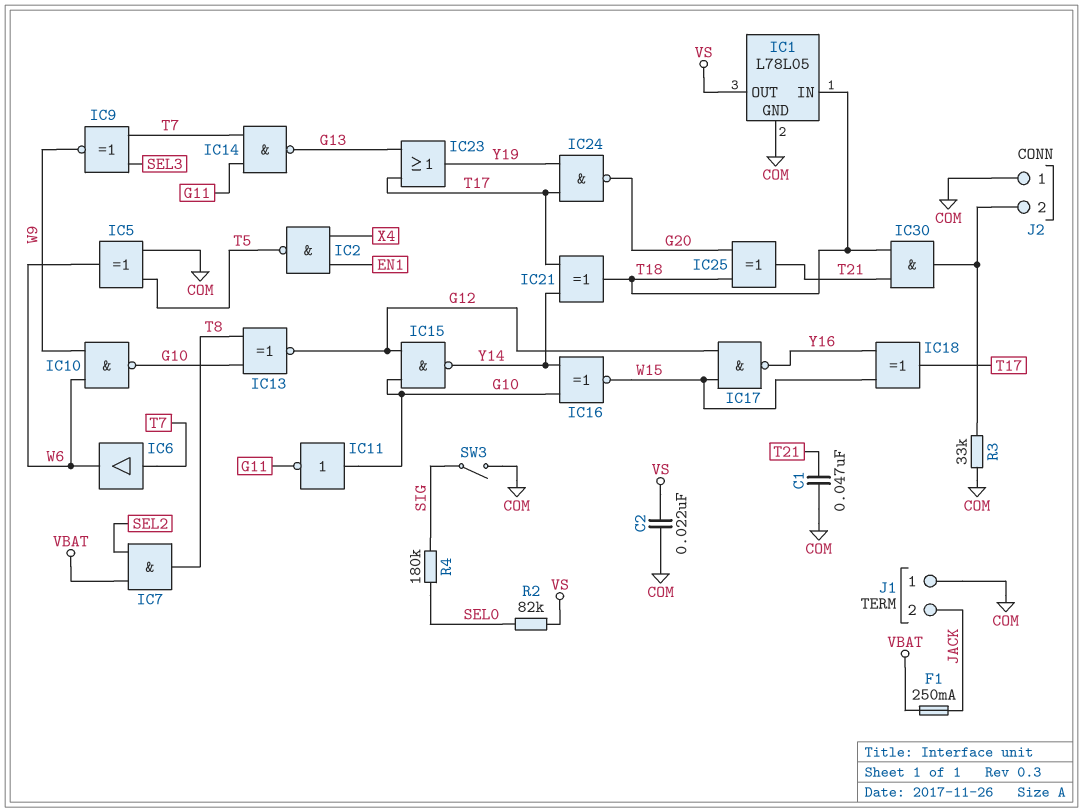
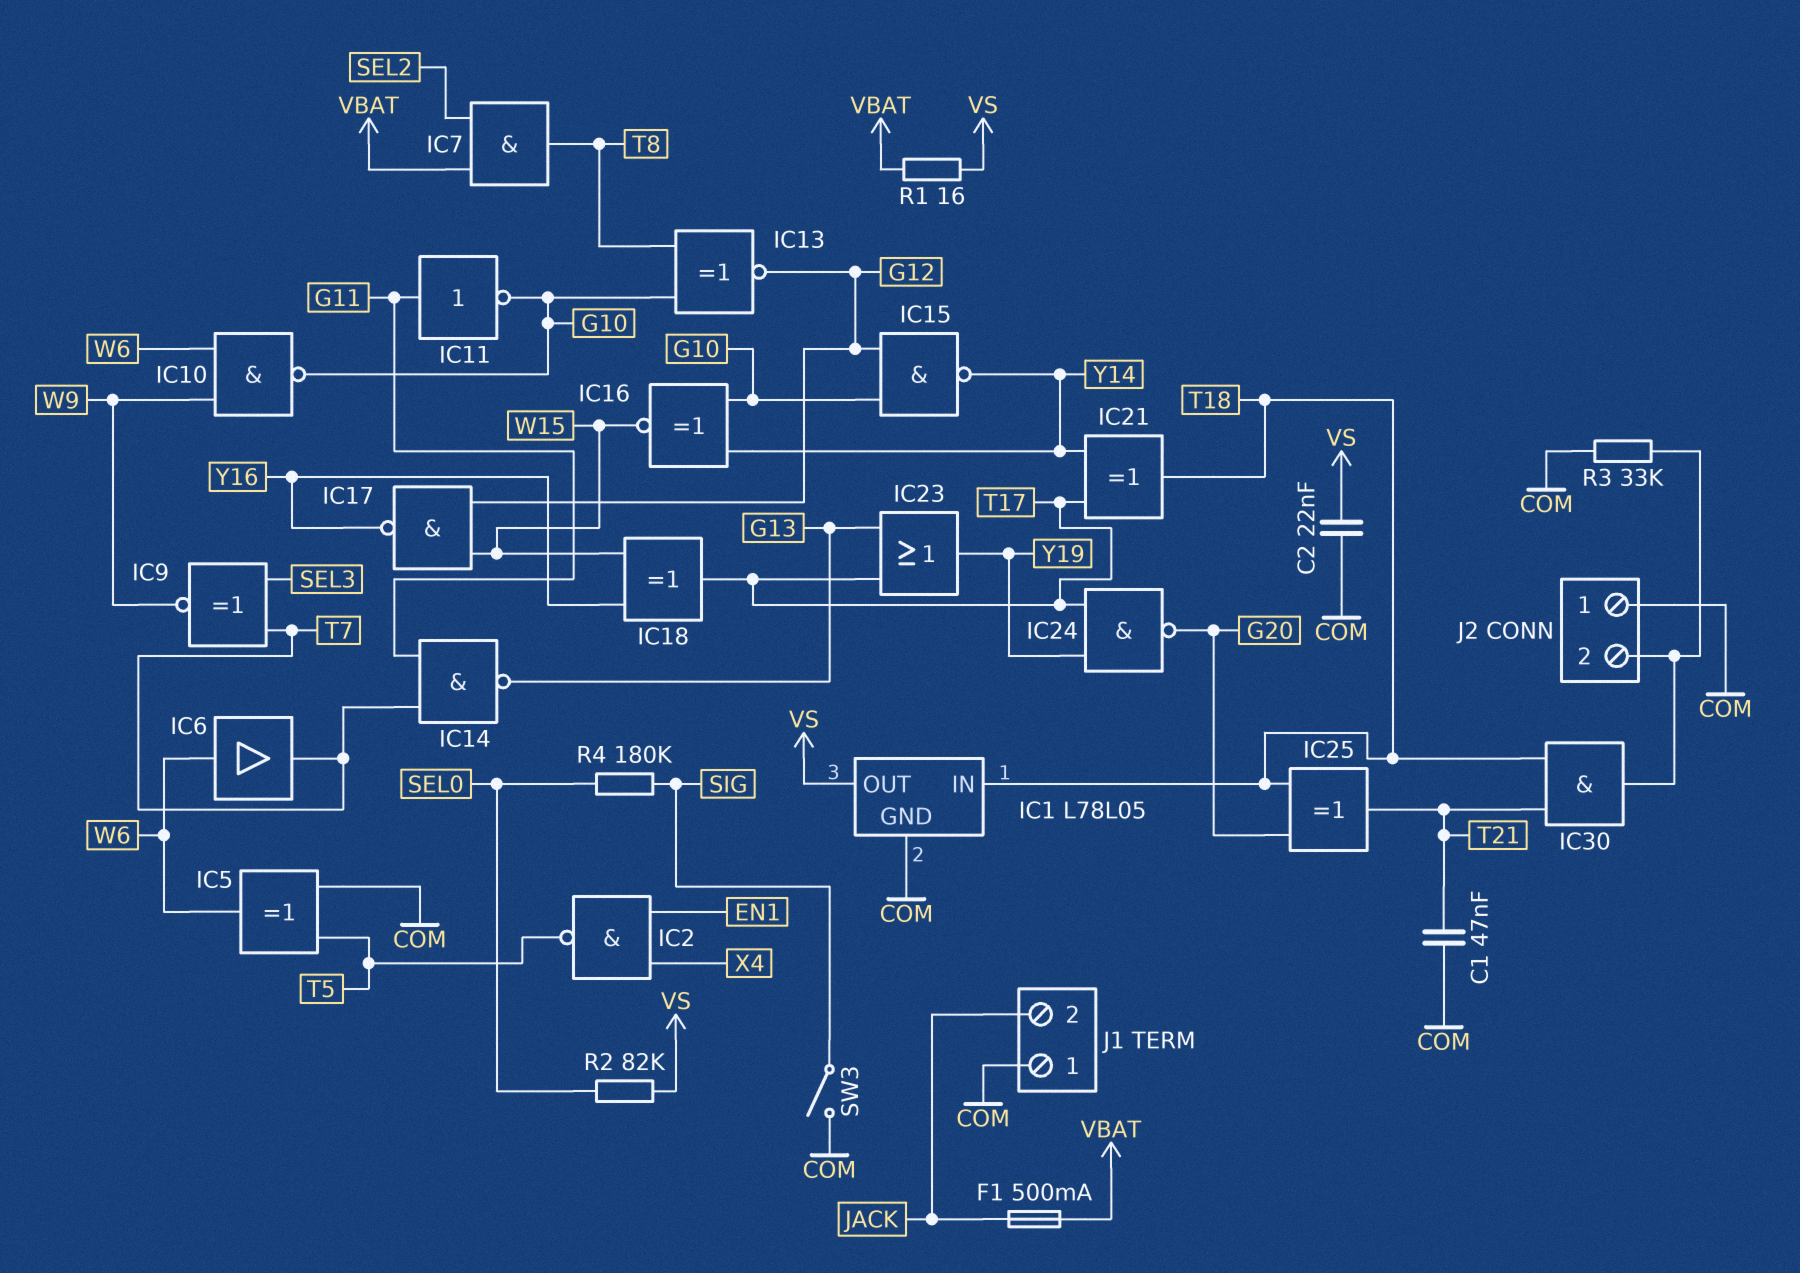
F1: 250mA (JACK, VBAT) -> 500mA (JACK, VBAT)
IC6: buffer (in T7, out W6) -> buffer (in W6, out T7)
IC11: NOT (in G10, out G11) -> NOT (in G11, out G10)
R1: none -> 16 (VBAT, VS)

